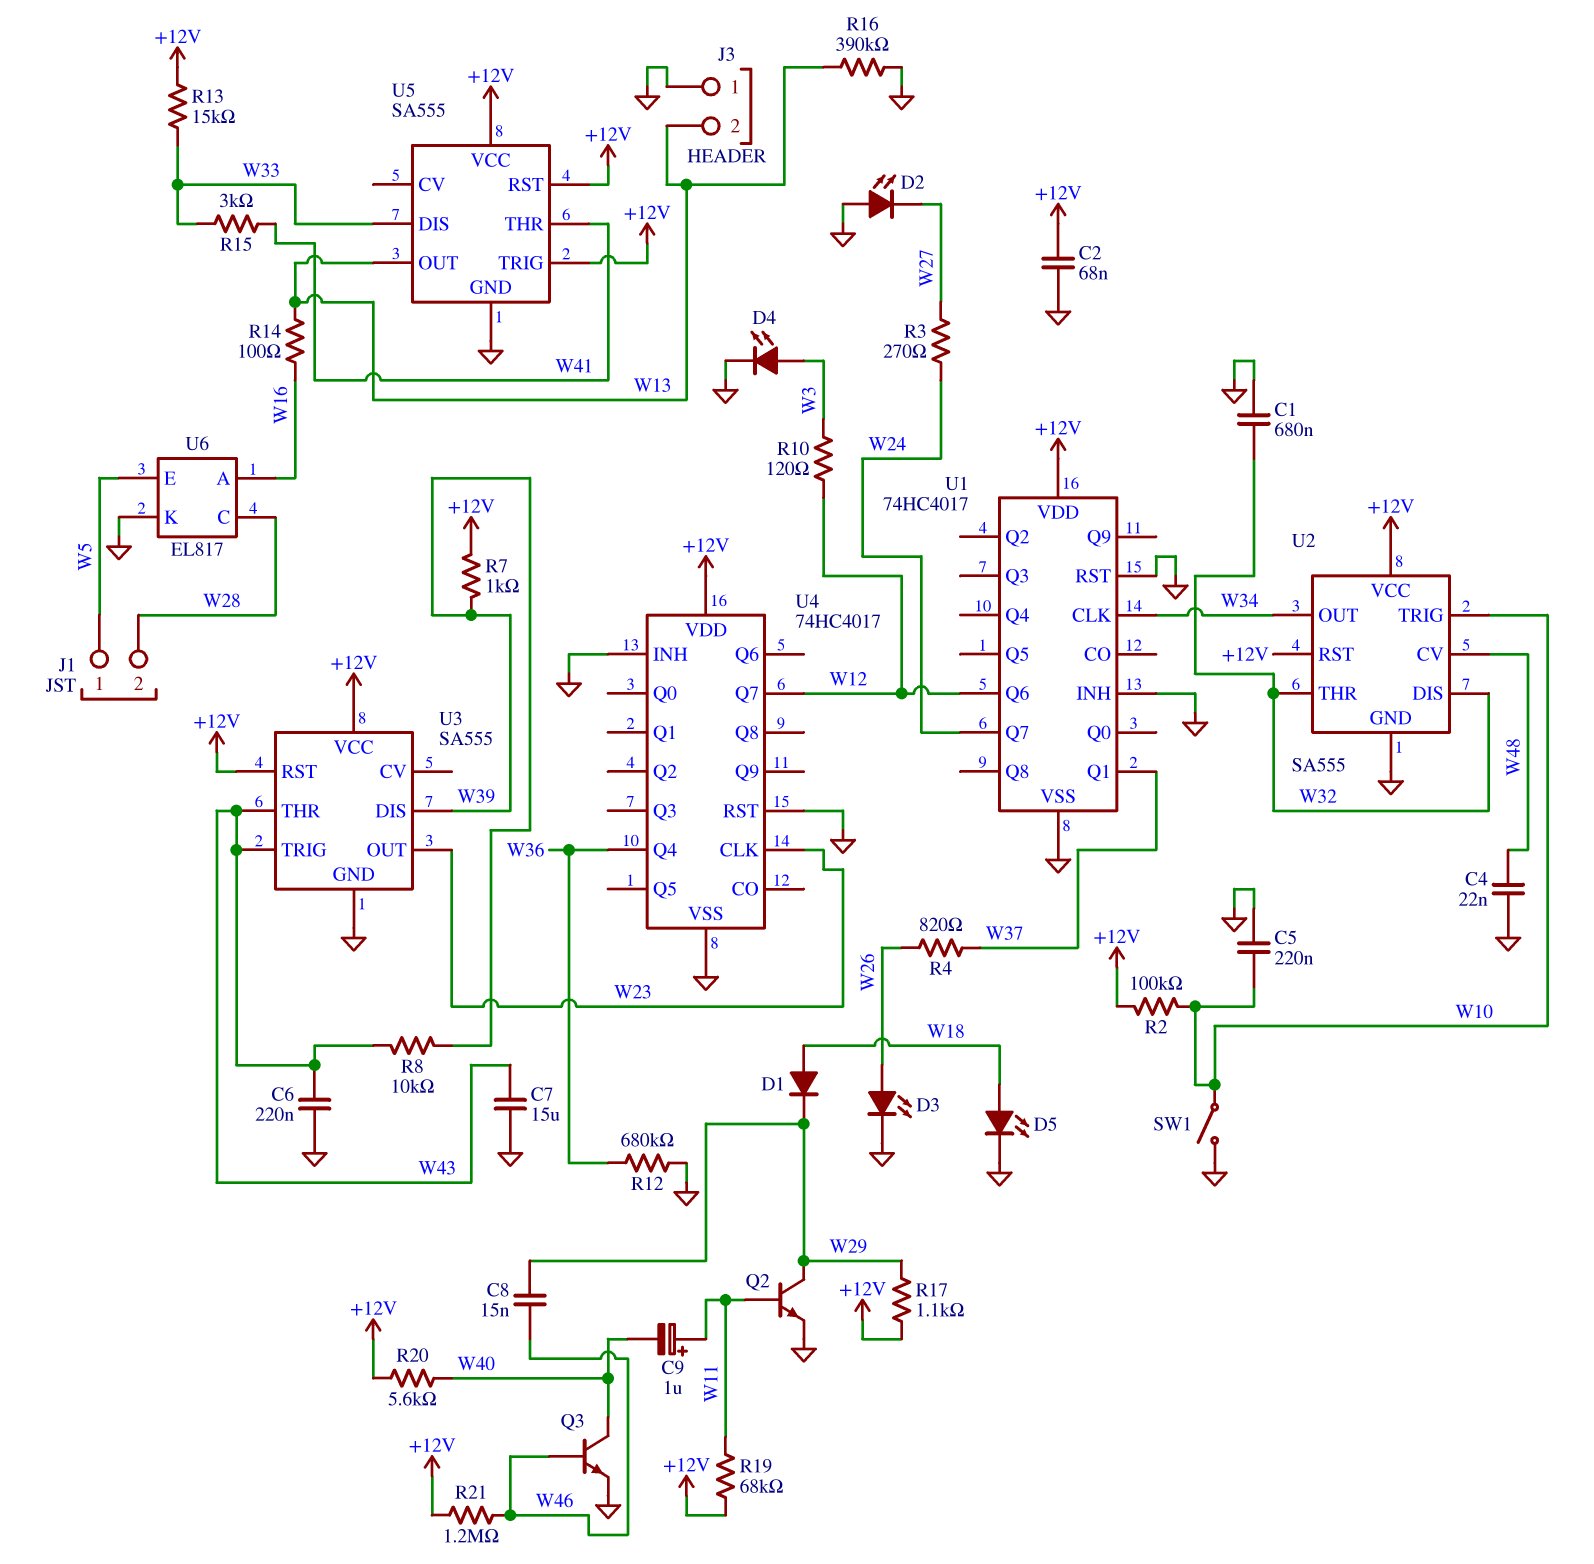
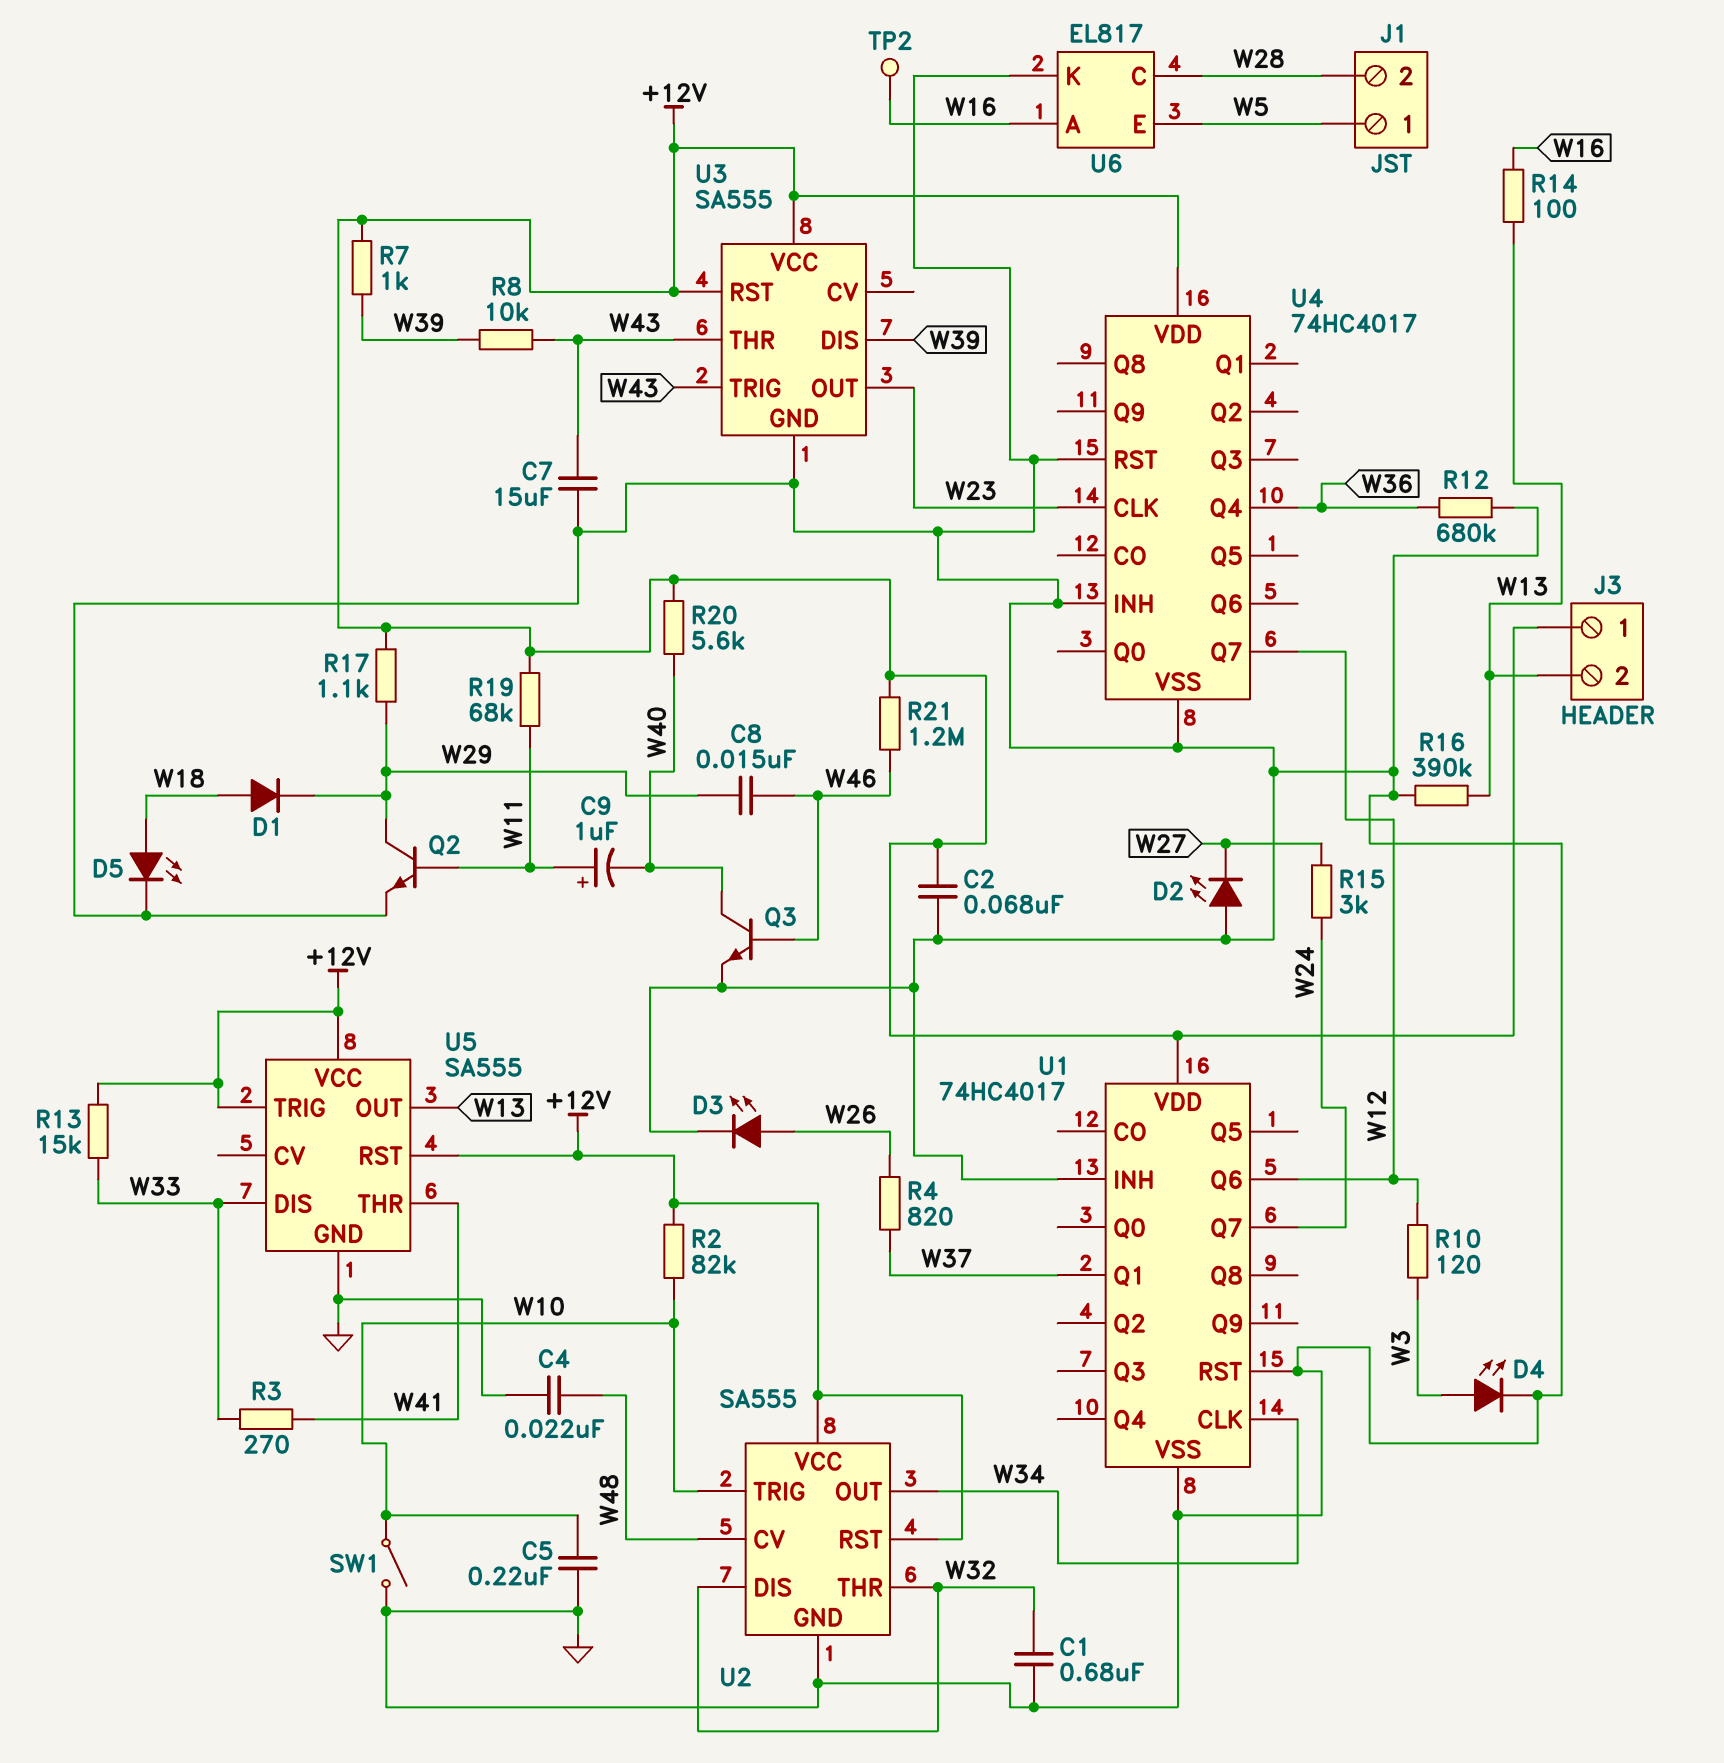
C6: 220nF (GND, W43) -> none
J3 pin 1: GND -> +12V
R2: 100k (+12V, W10) -> 82k (+12V, W10)
R3: 270 (W24, W27) -> 270 (W33, W41)
R15: 3k (W33, W41) -> 3k (W24, W27)
TP2: none -> test point (W16)

